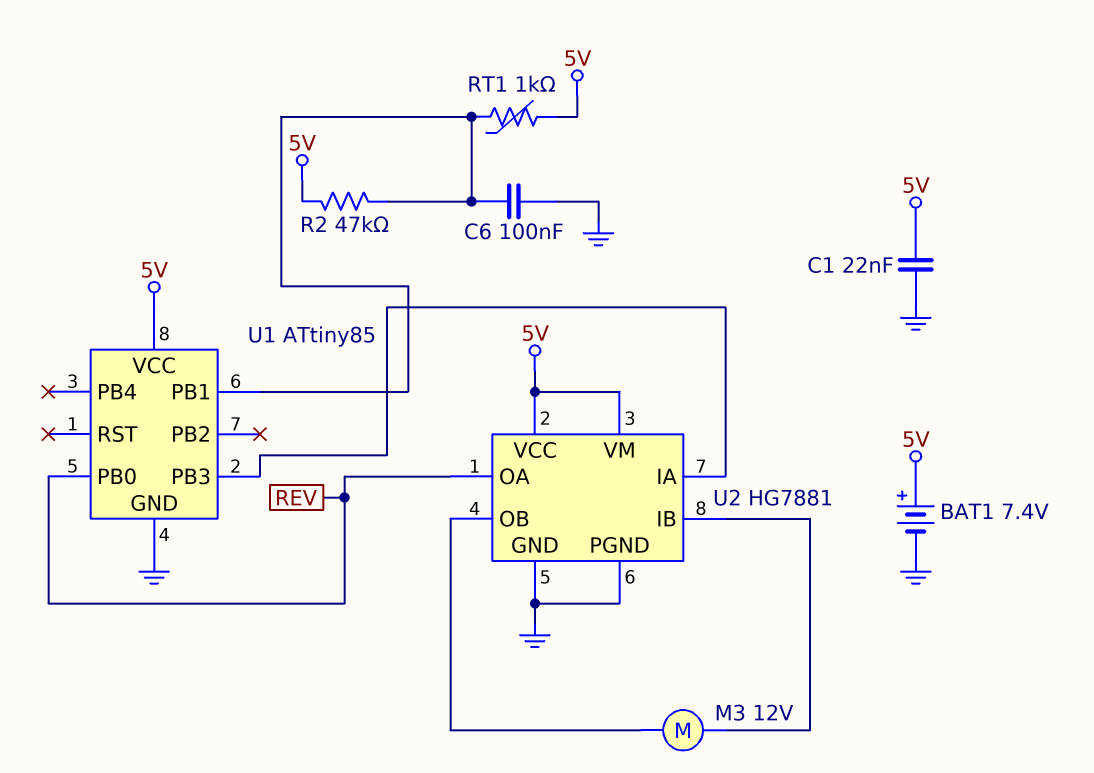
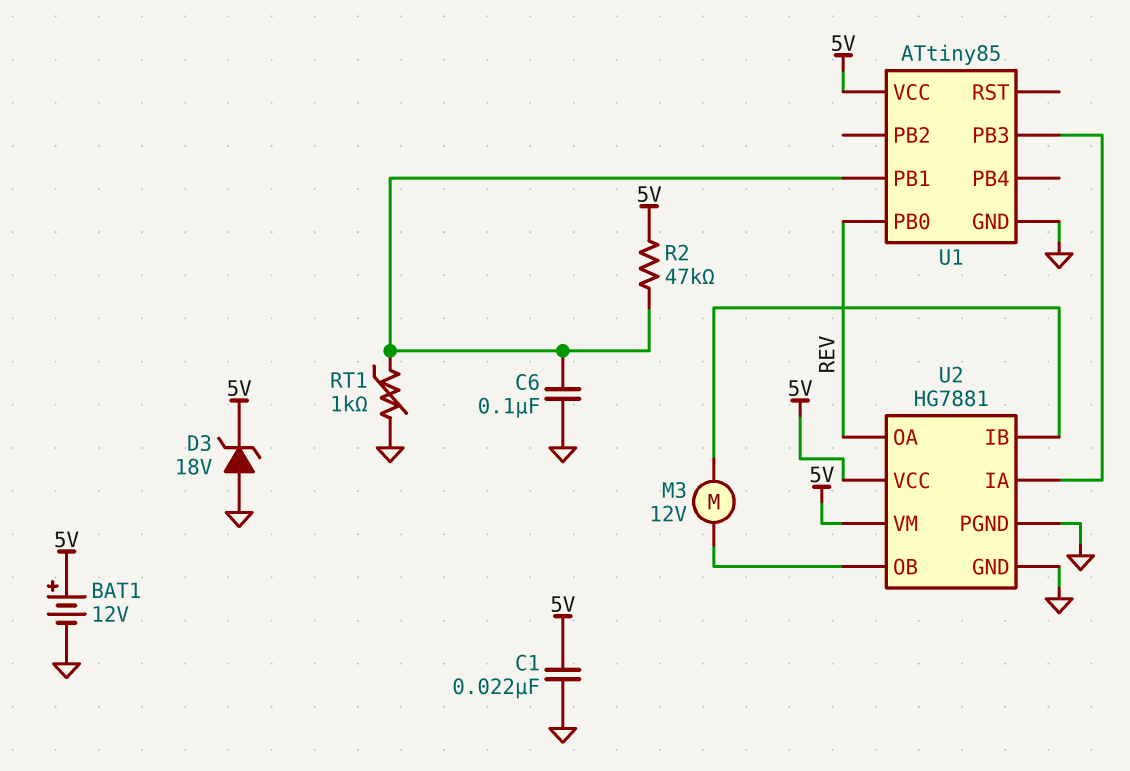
BAT1: 7.4V (plus 5V, minus GND) -> 12V (plus 5V, minus GND)
D3: none -> zener 18V (A GND, K 5V)
RT1: 1k (5V, U1/PB1) -> 1k (GND, U1/PB1)

